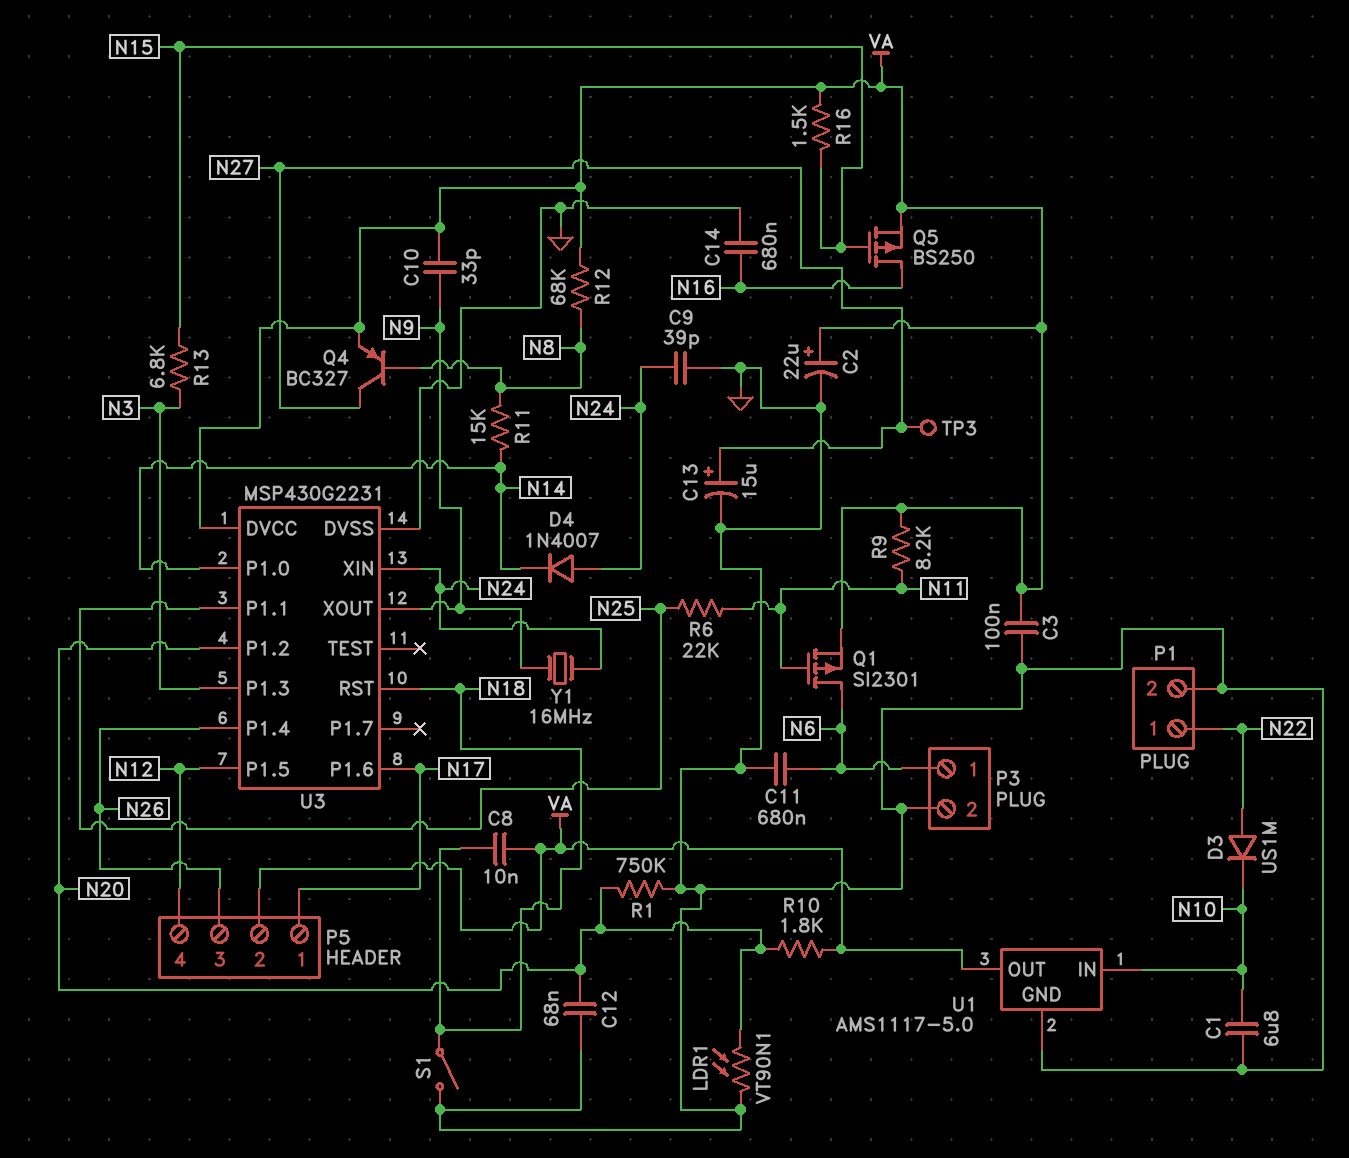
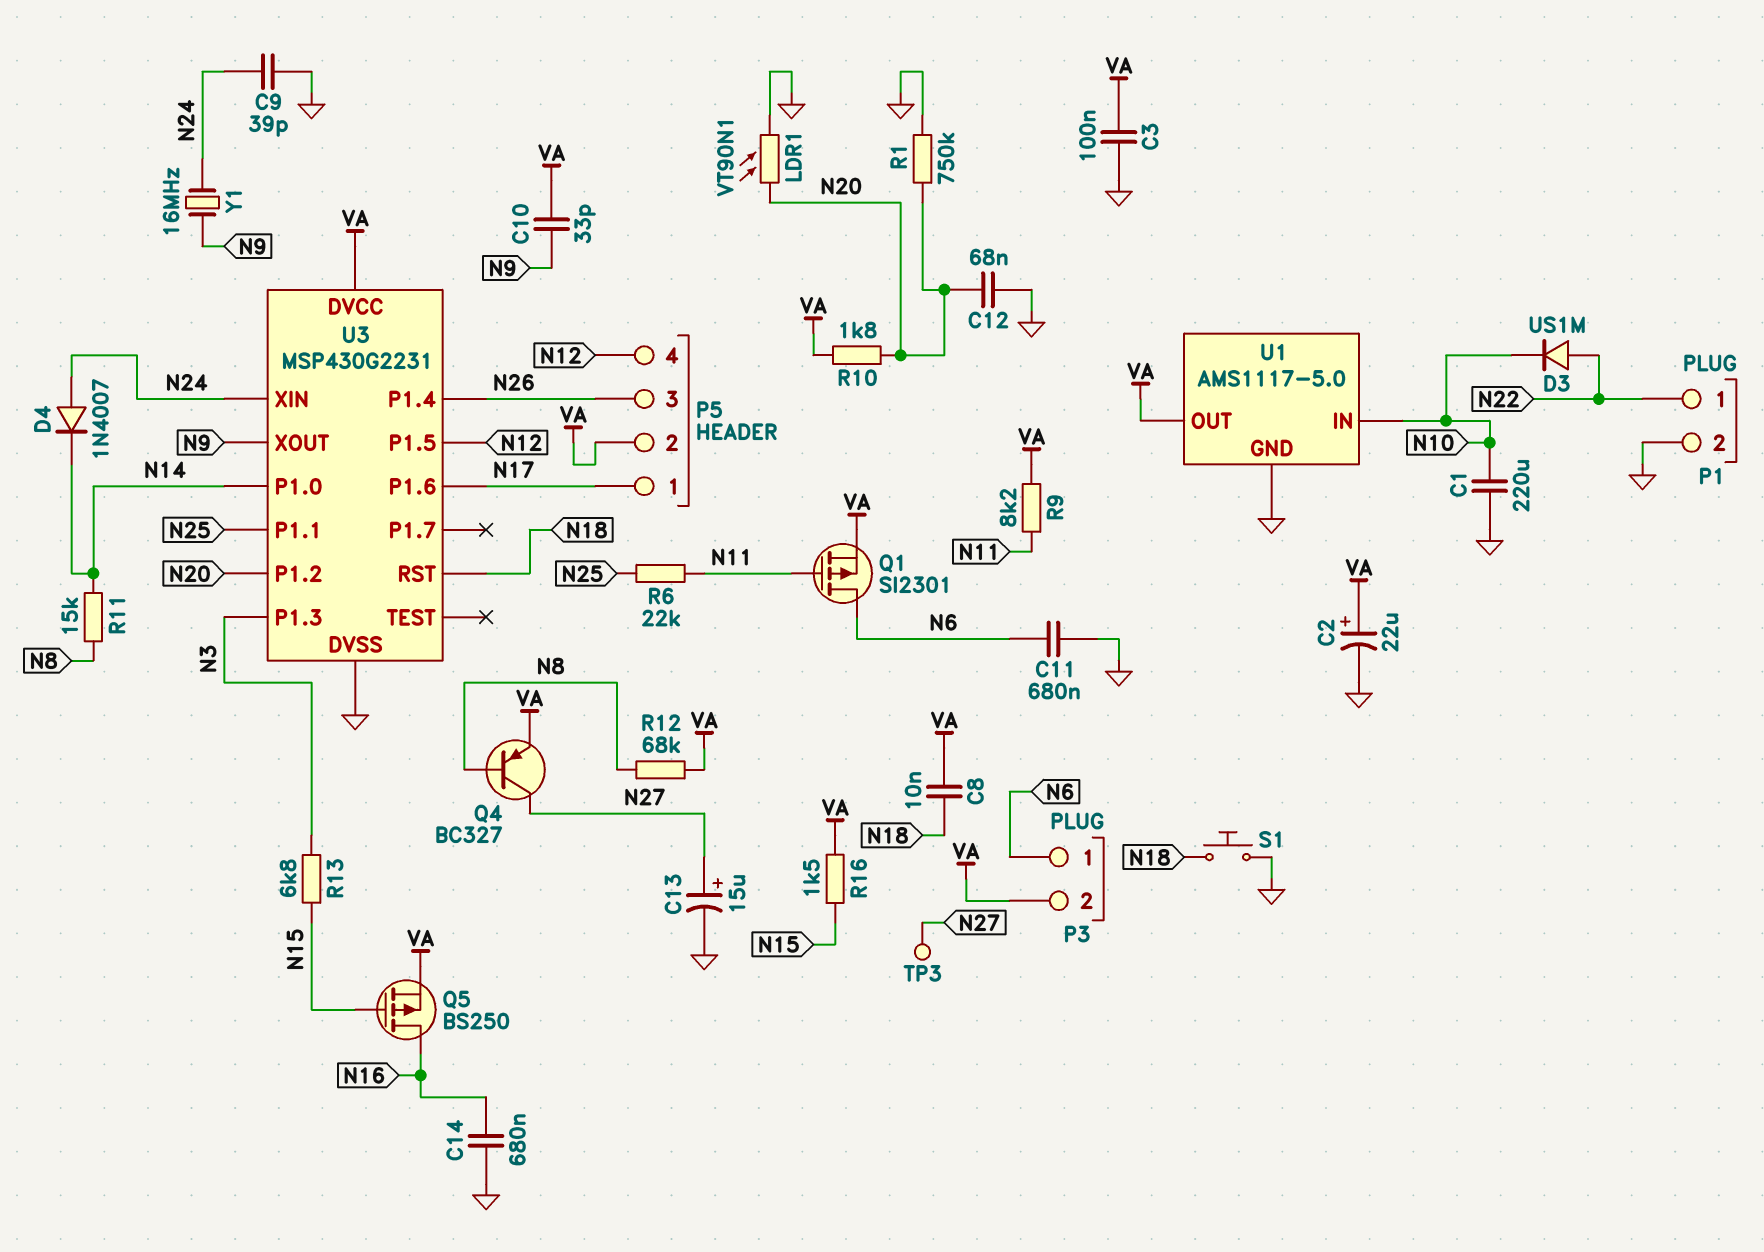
C1: 6.8uF (GND, N10) -> 220uF (GND, N10)
P3 pin 2: GND -> VA
S1: switch (GND, N18) -> button (GND, N18)

